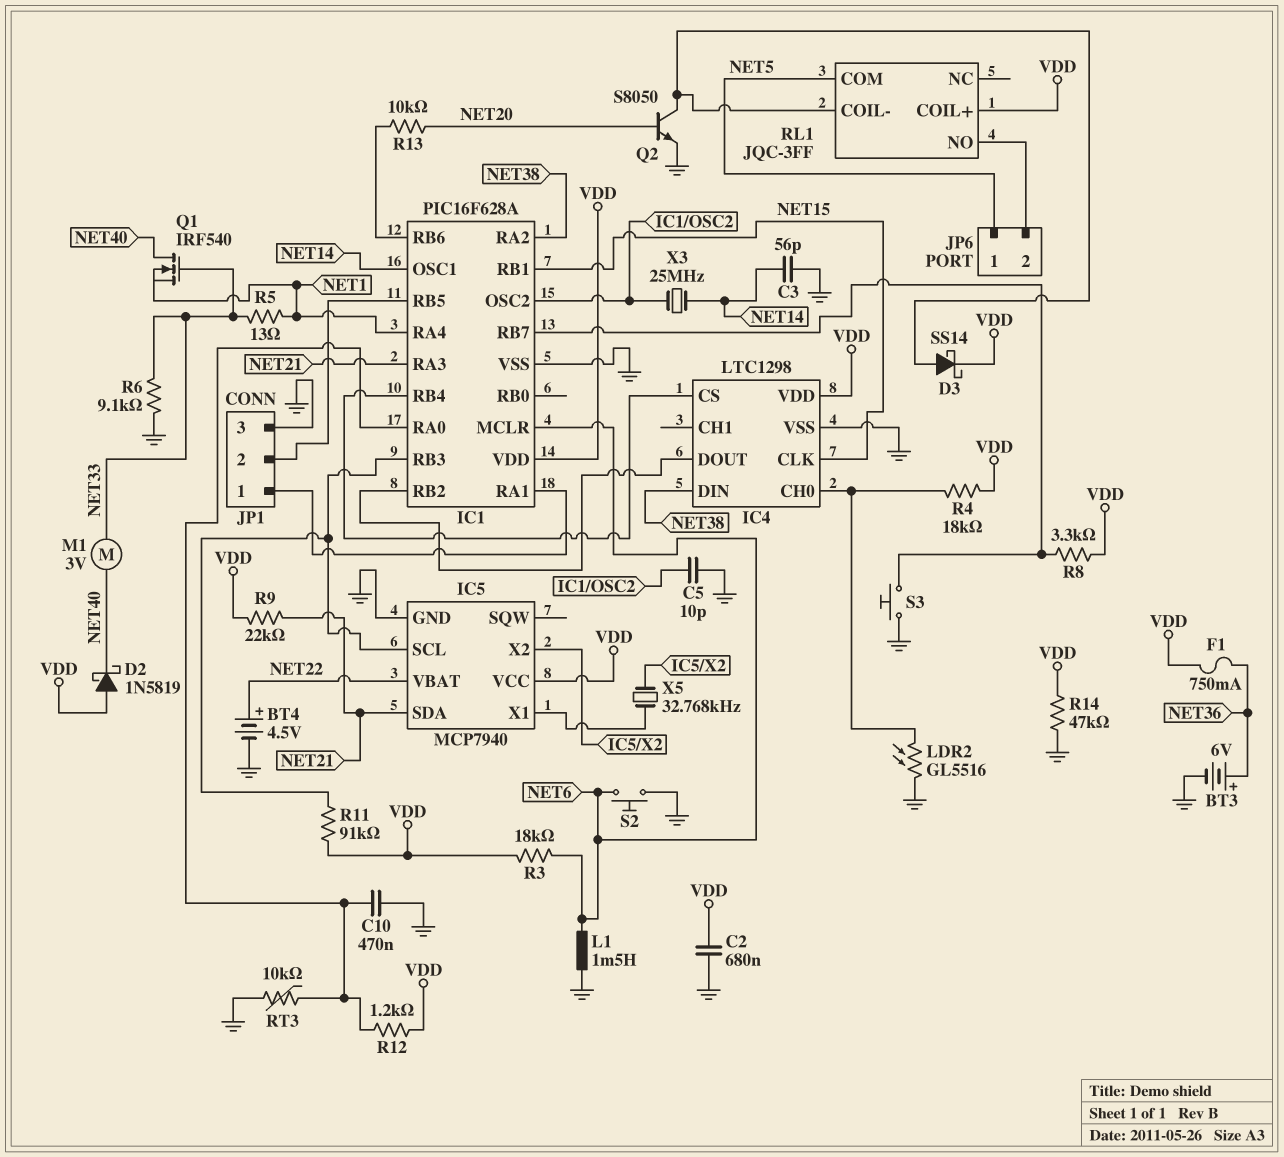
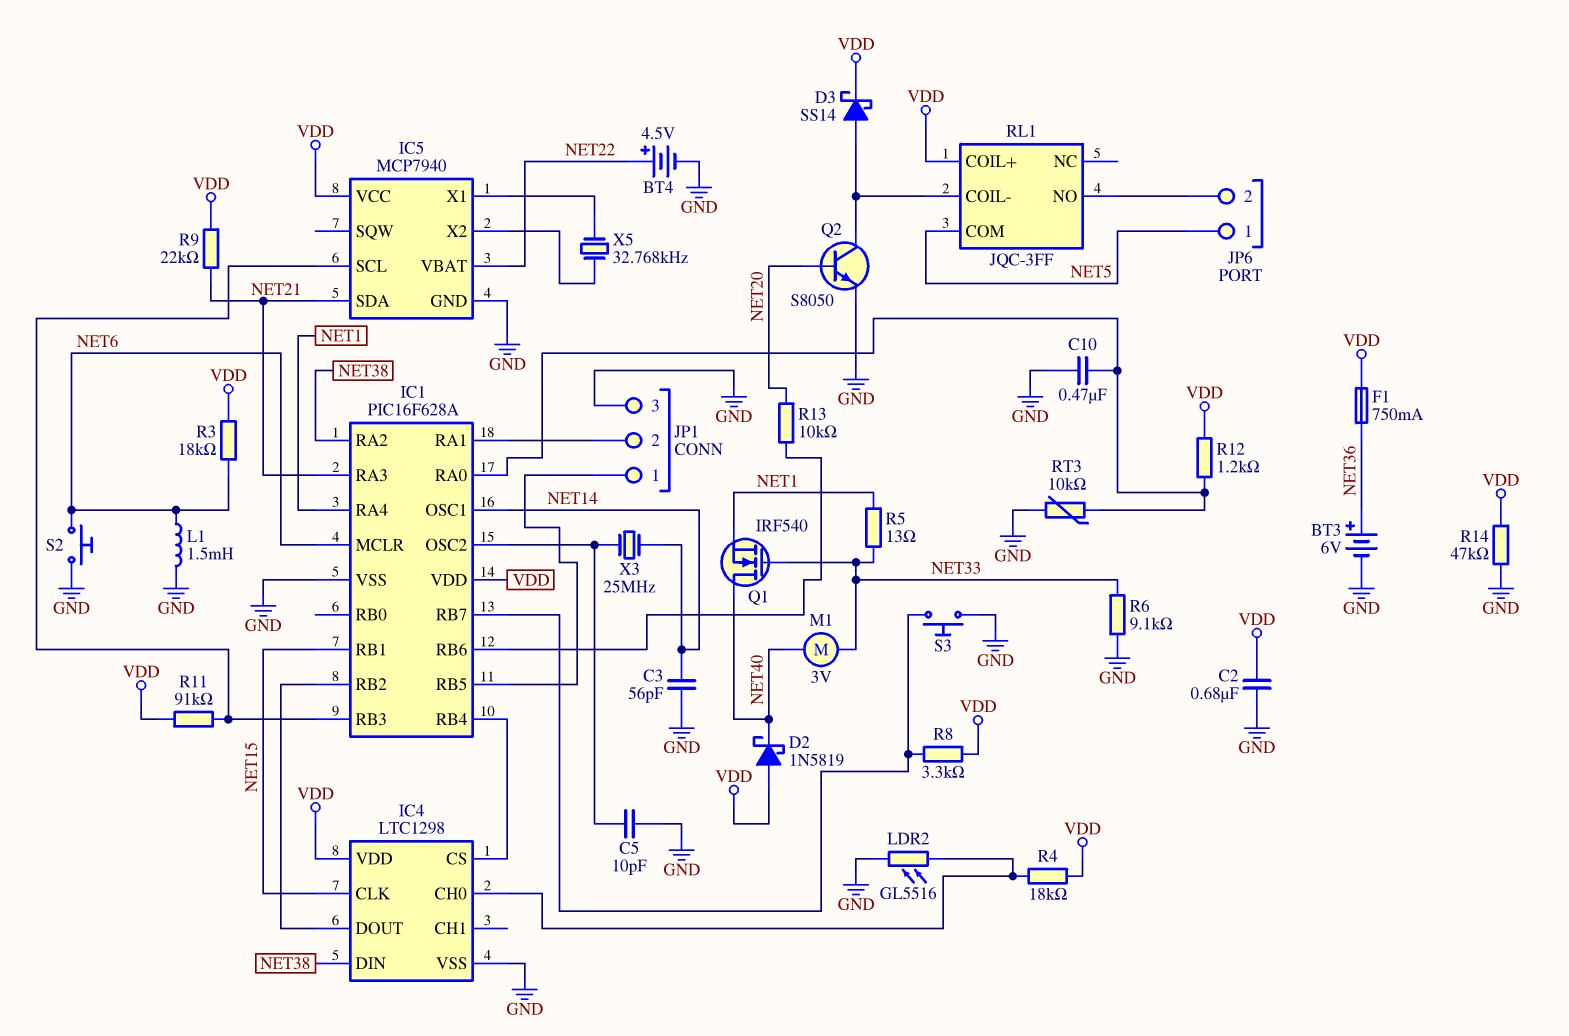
JP1 pin 1: IC1/RA1 -> IC1/RB5
JP1 pin 2: IC1/RB5 -> IC1/RA1

